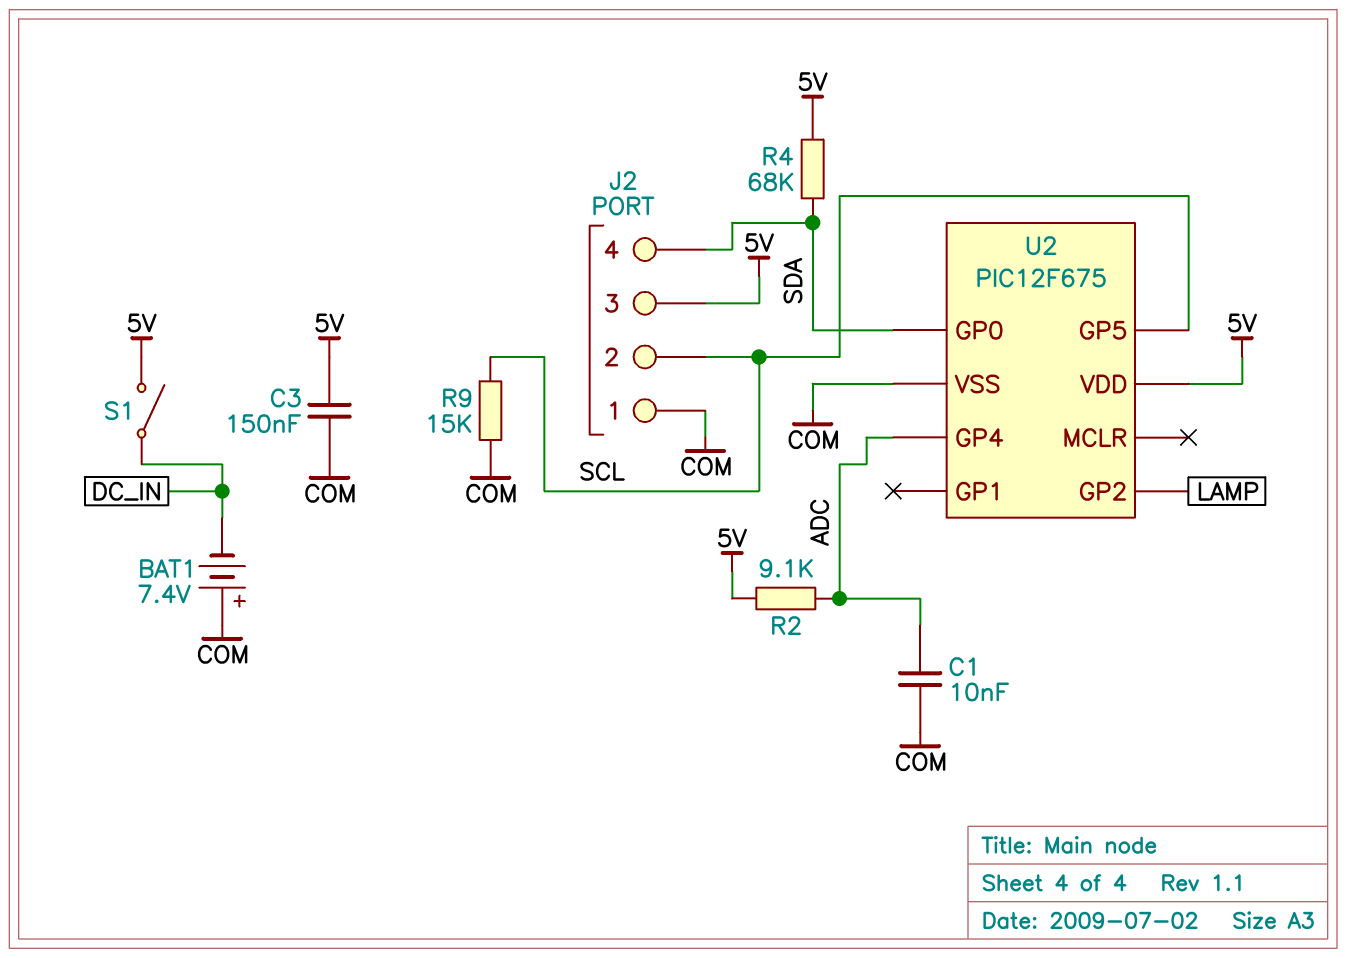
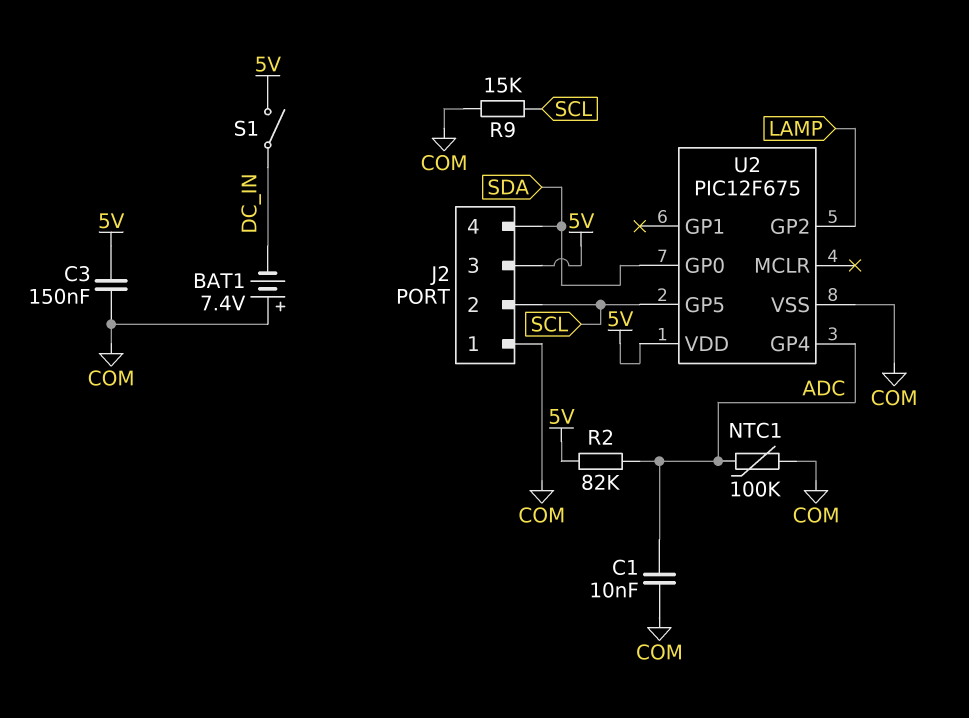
NTC1: none -> 100k (ADC, COM)
R2: 9.1k (5V, ADC) -> 82k (5V, ADC)
R4: 68k (5V, SDA) -> none

